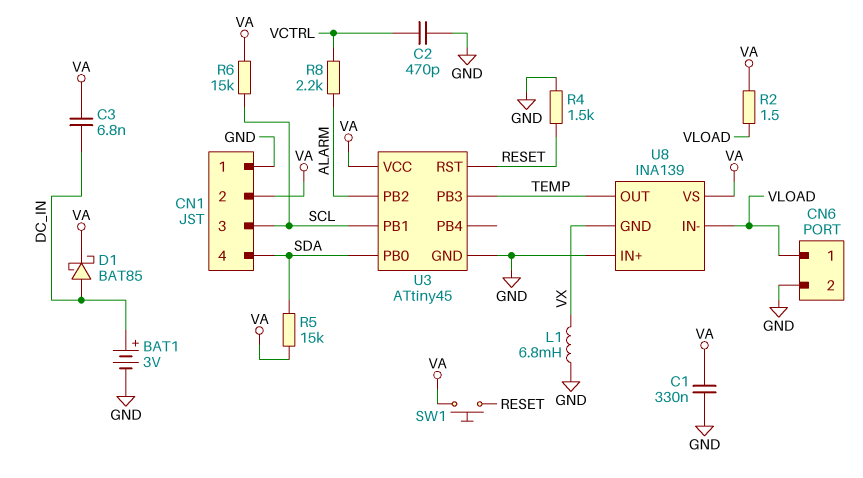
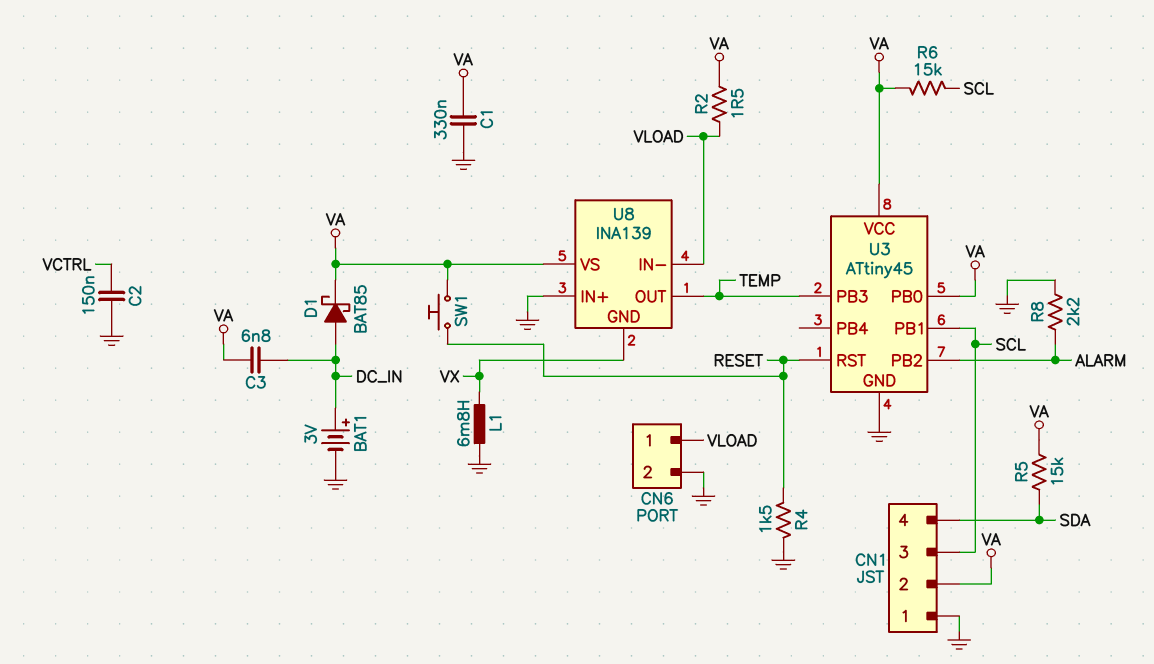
C2: 470pF (GND, VCTRL) -> 150nF (GND, VCTRL)
R8: 2.2k (ALARM, VCTRL) -> 2.2k (ALARM, GND)
U3 pin PB0: SDA -> VA

